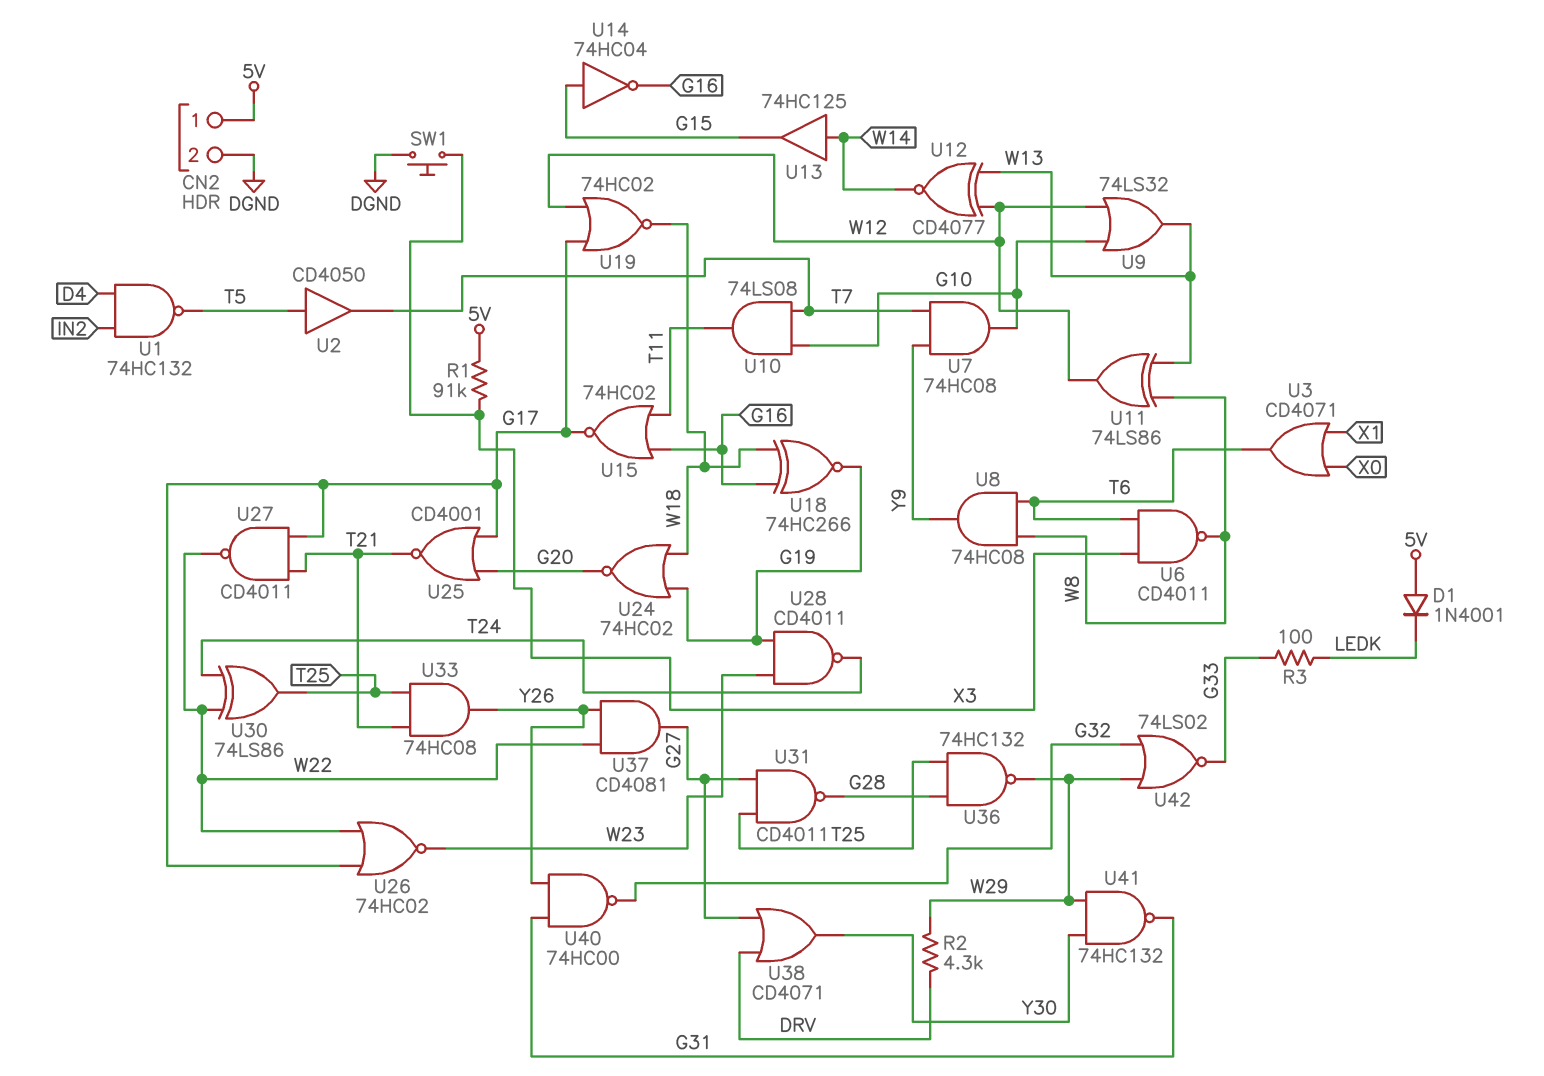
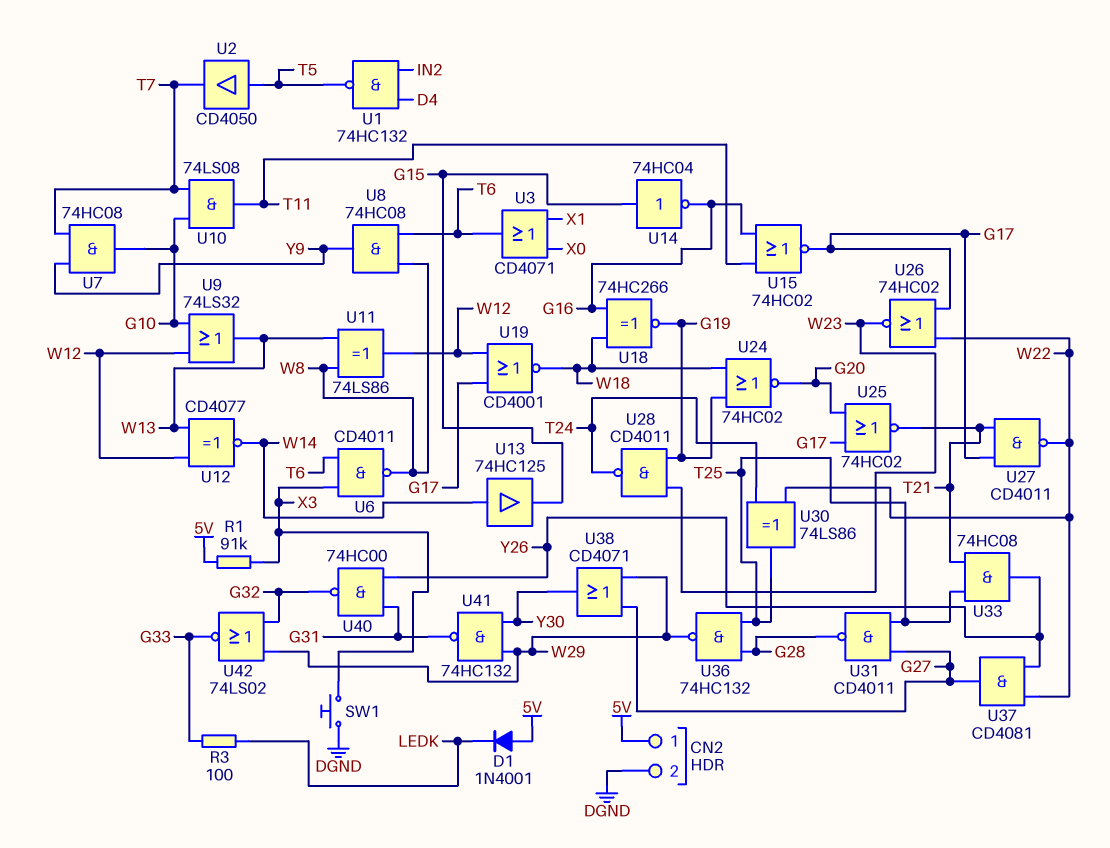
R2: 4.3k (DRV, W29) -> none
U19: NOR 74HC02 (in G17, in W12, out W18) -> NOR CD4001 (in G17, in W12, out W18)
U25: NOR CD4001 (in G17, in G20, out T21) -> NOR 74HC02 (in G17, in G20, out T21)
U38: OR CD4071 (in DRV, in G27, out Y30) -> OR CD4071 (in G27, in W29, out Y30)

